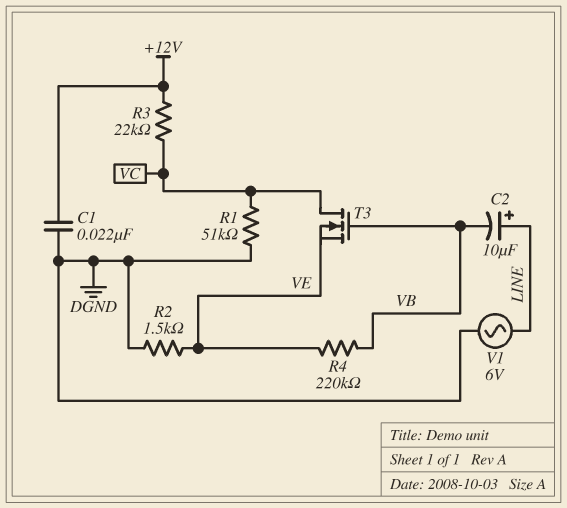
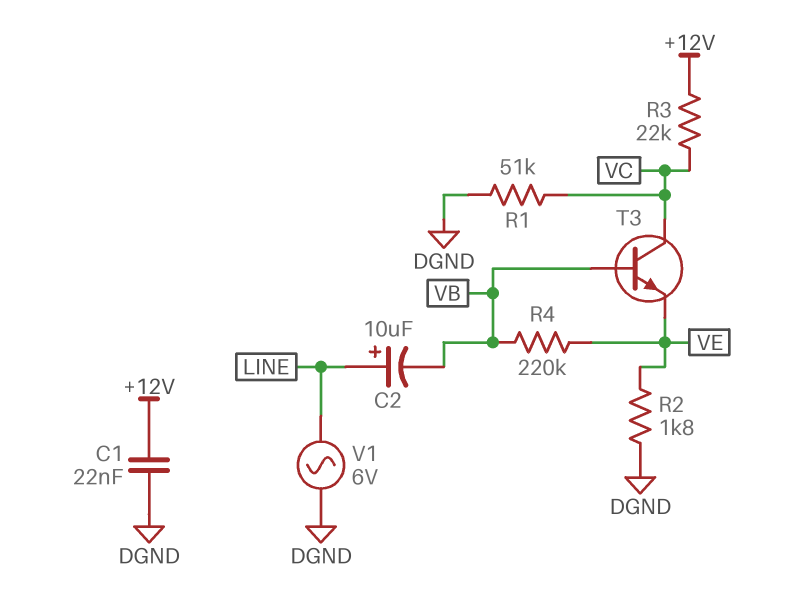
R2: 1.5k (DGND, VE) -> 1.8k (DGND, VE)
T3: NMOS (G VB, D VC, S VE) -> NPN (B VB, C VC, E VE)

